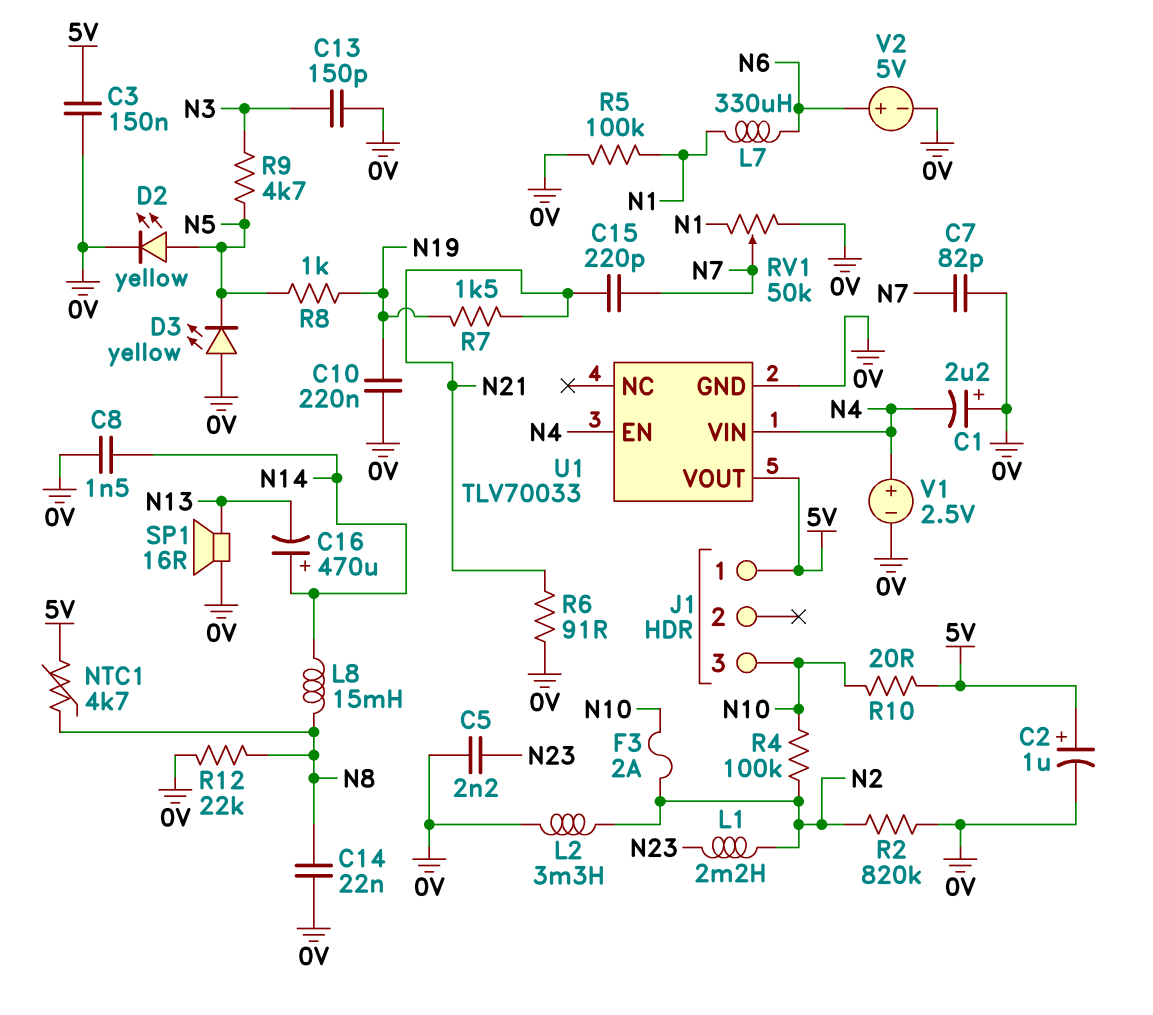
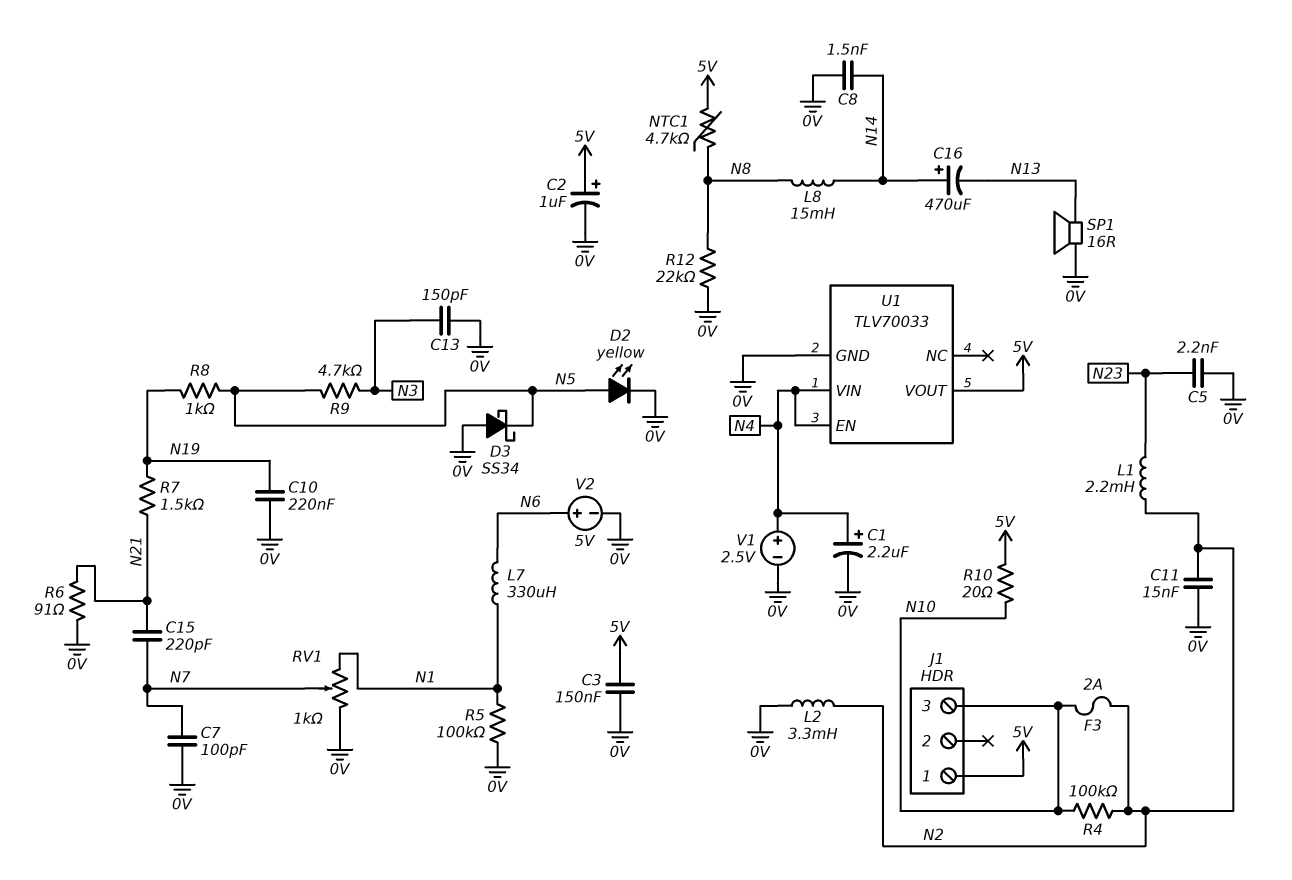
C1: 2.2uF (plus 0V, minus N4) -> 2.2uF (plus N4, minus 0V)
C7: 82pF (0V, N7) -> 100pF (0V, N7)
C11: none -> 15nF (0V, N2)
C14: 22nF (0V, N8) -> none
D3: LED yellow (A 0V, K N5) -> schottky SS34 (A 0V, K N5)
R2: 820k (0V, N2) -> none
RV1: 50k (0V, N1, wiper N7) -> 1k (0V, N1, wiper N7)

